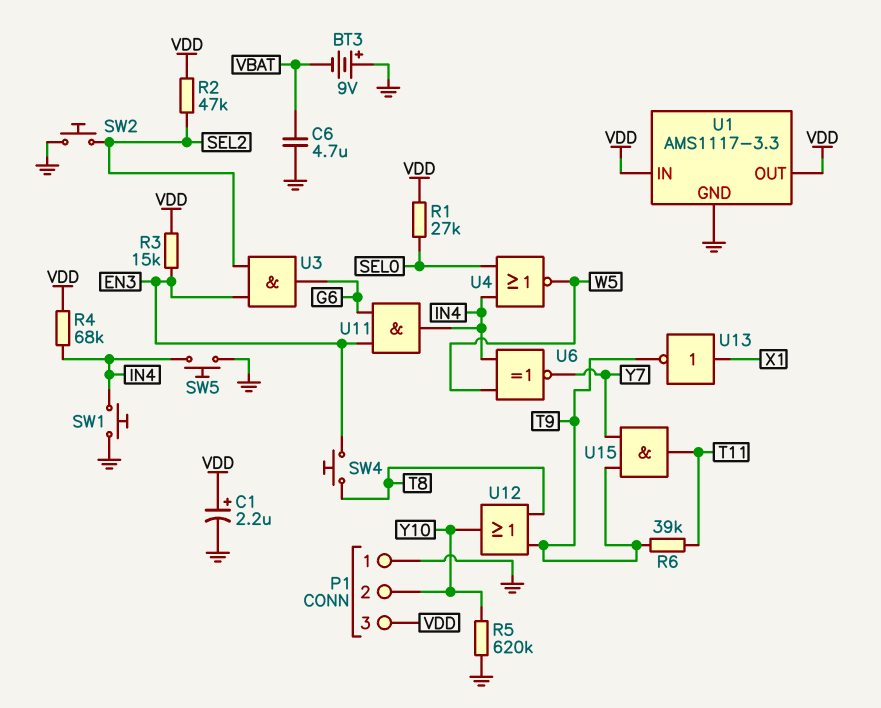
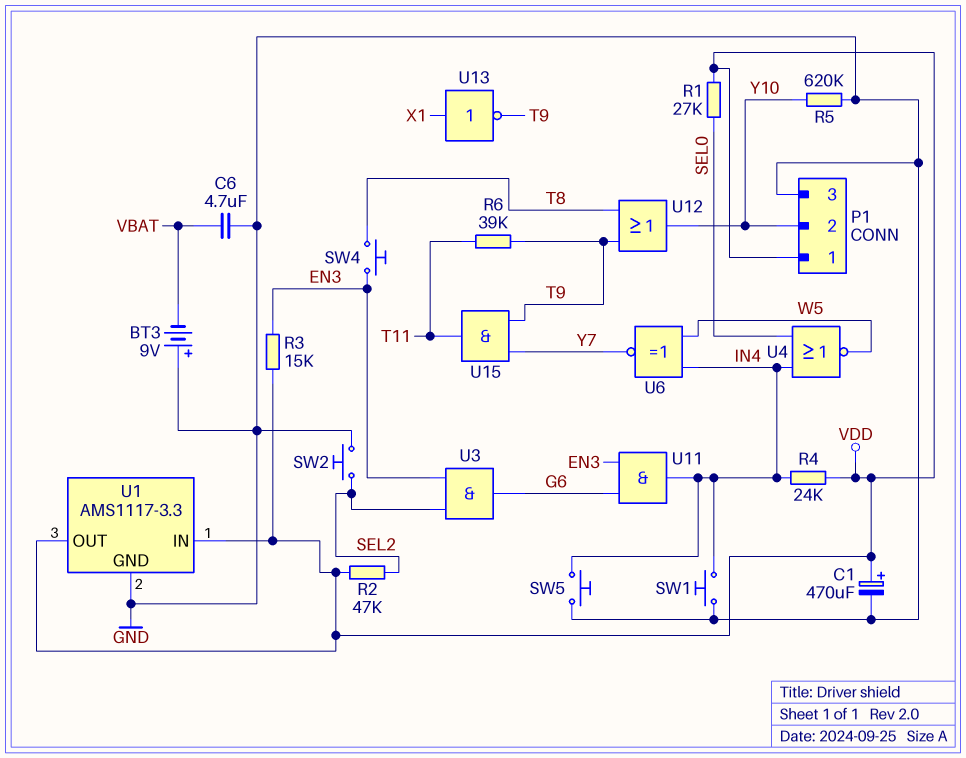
C1: 2.2uF (plus VDD, minus GND) -> 470uF (plus VDD, minus GND)
P1 pin 1: GND -> VDD
P1 pin 3: VDD -> GND
R4: 68k (IN4, VDD) -> 24k (IN4, VDD)

